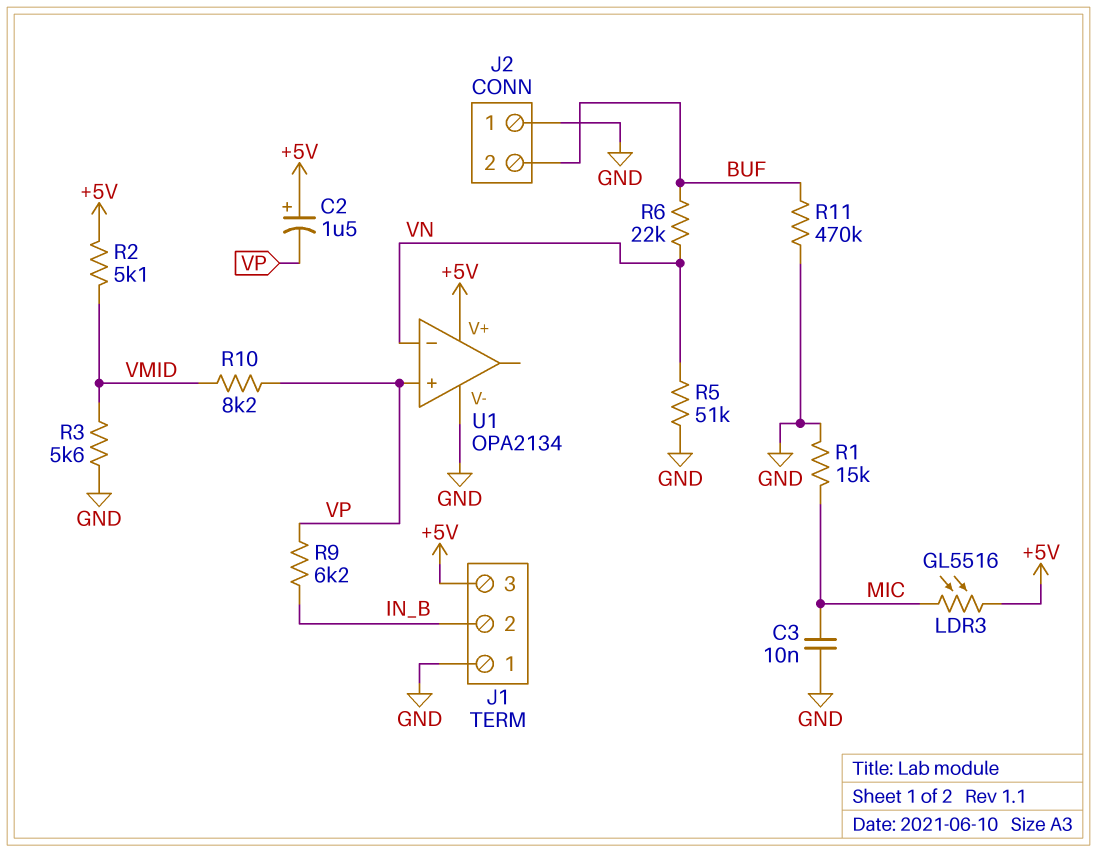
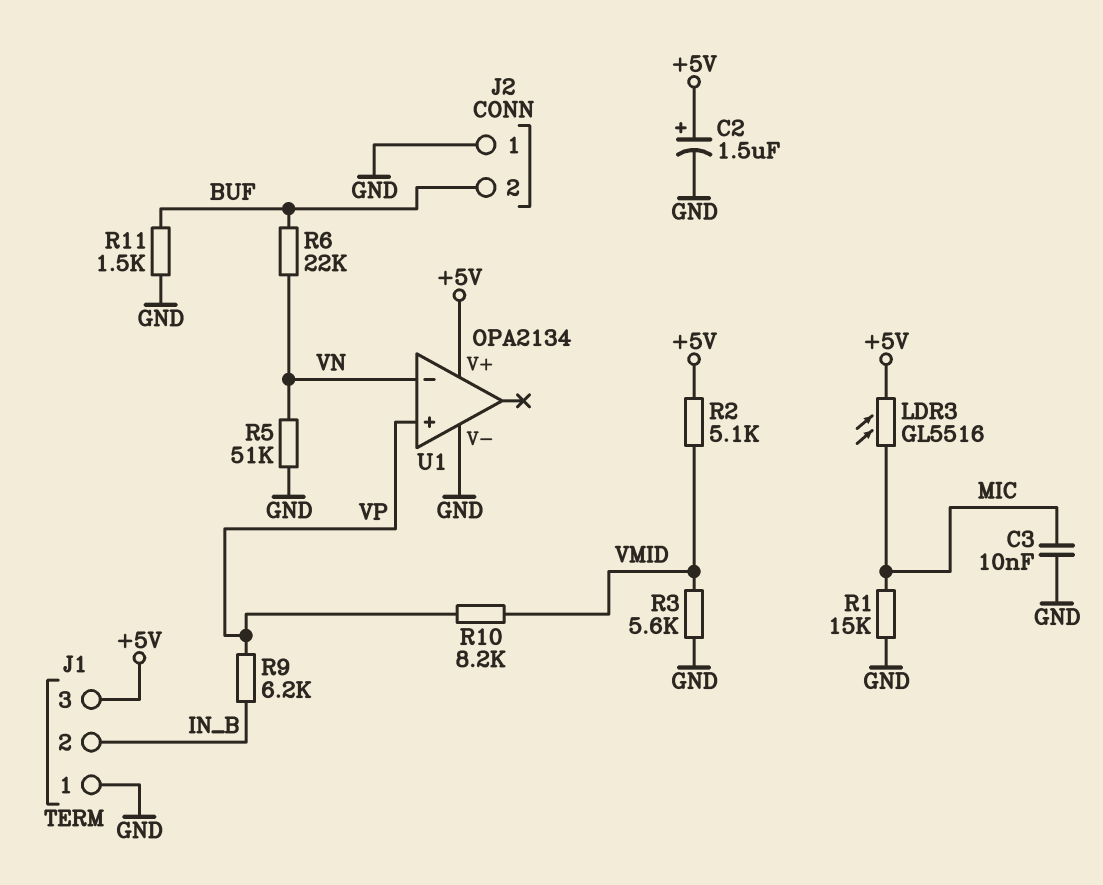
C2: 1.5uF (plus +5V, minus VP) -> 1.5uF (plus +5V, minus GND)
R11: 470k (BUF, GND) -> 1.5k (BUF, GND)

